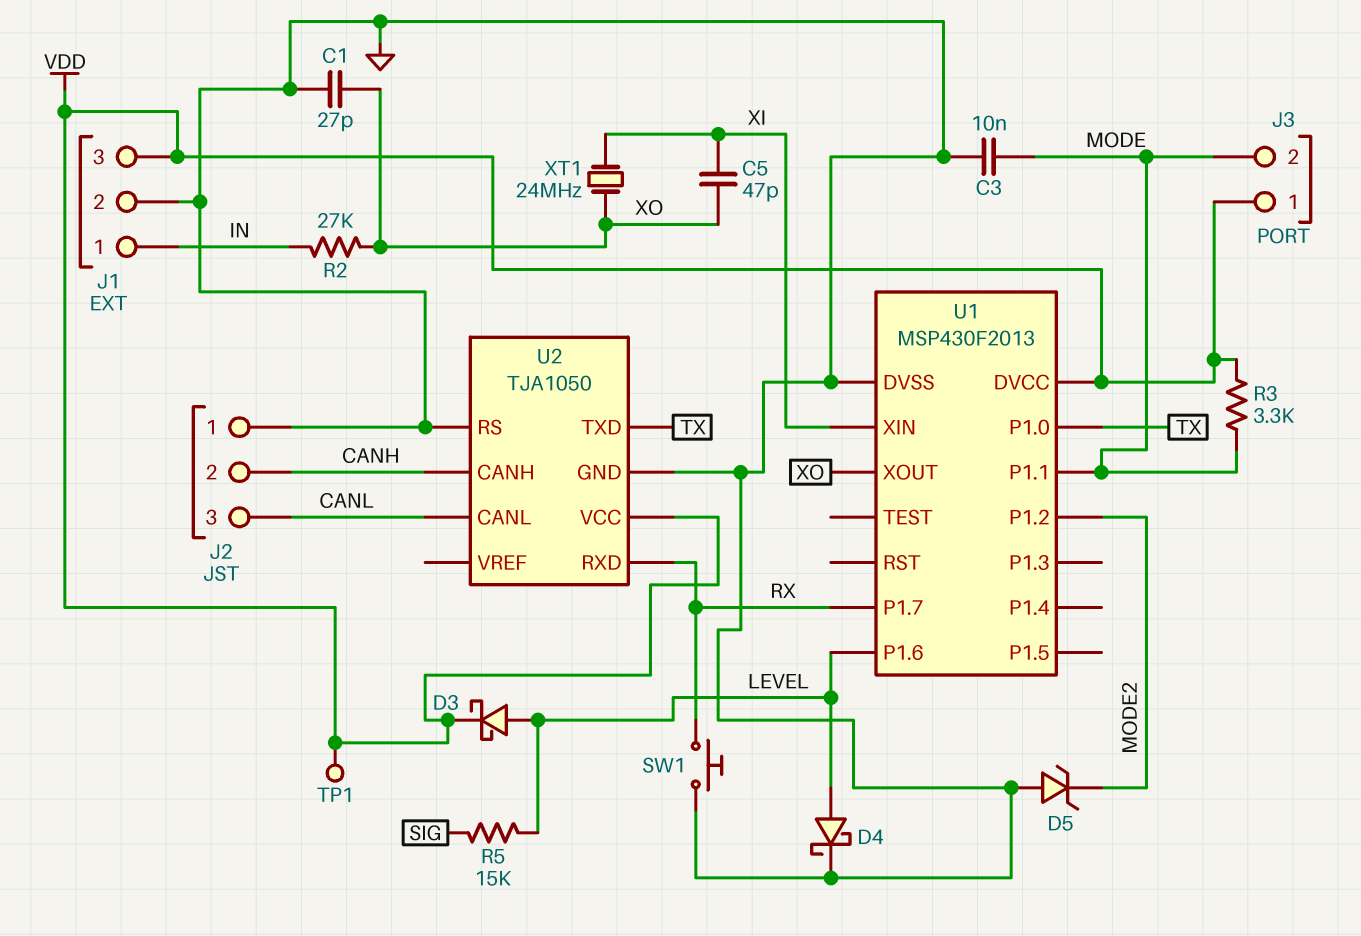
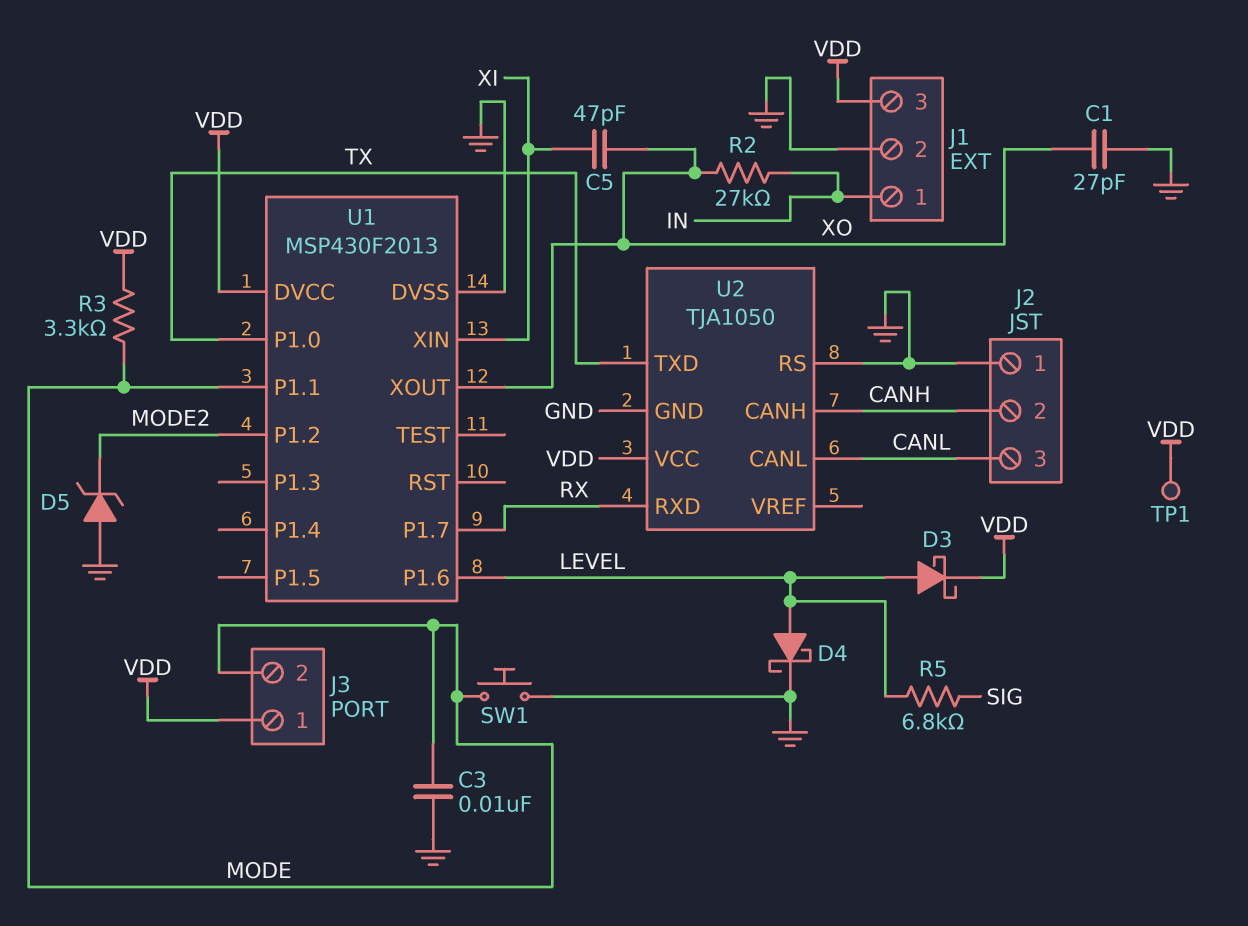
R5: 15k (LEVEL, SIG) -> 6.8k (LEVEL, SIG)
SW1: button (GND, RX) -> button (GND, MODE)
XT1: 24MHz (XI, XO) -> none

